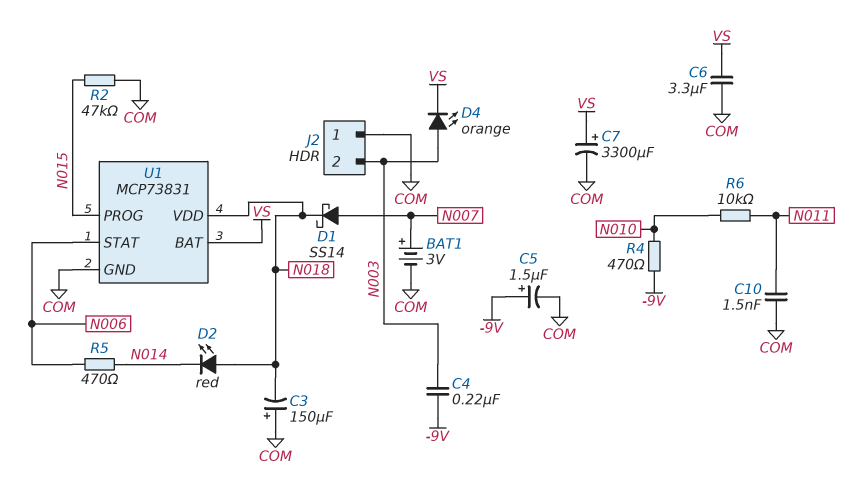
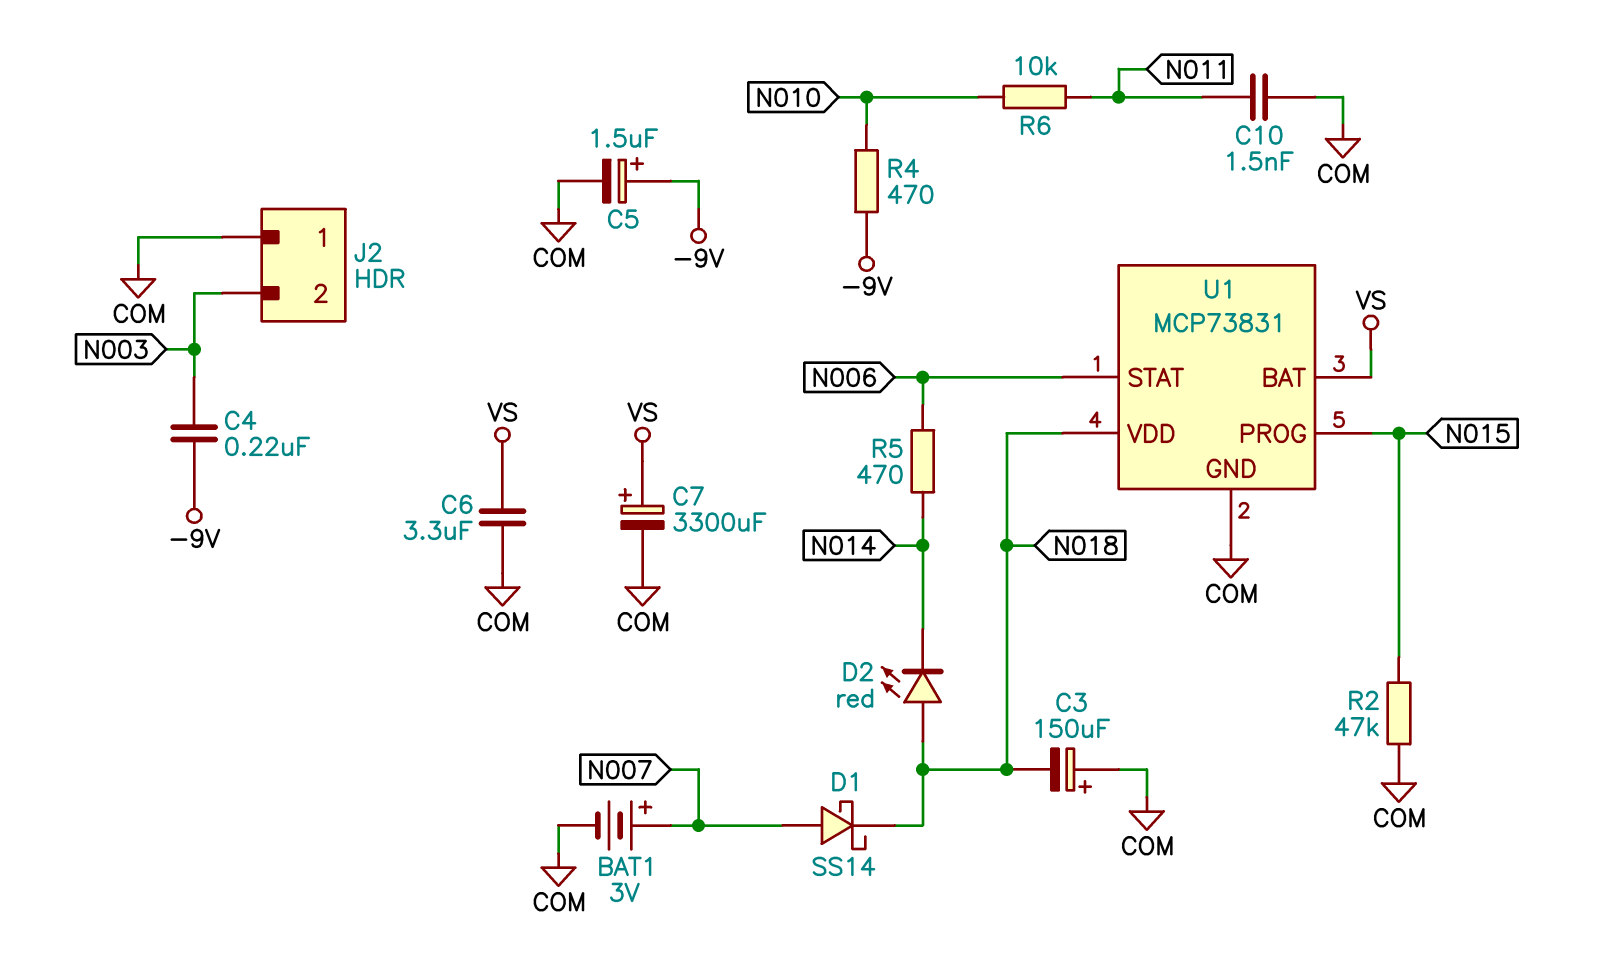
D4: LED orange (A N003, K VS) -> none

